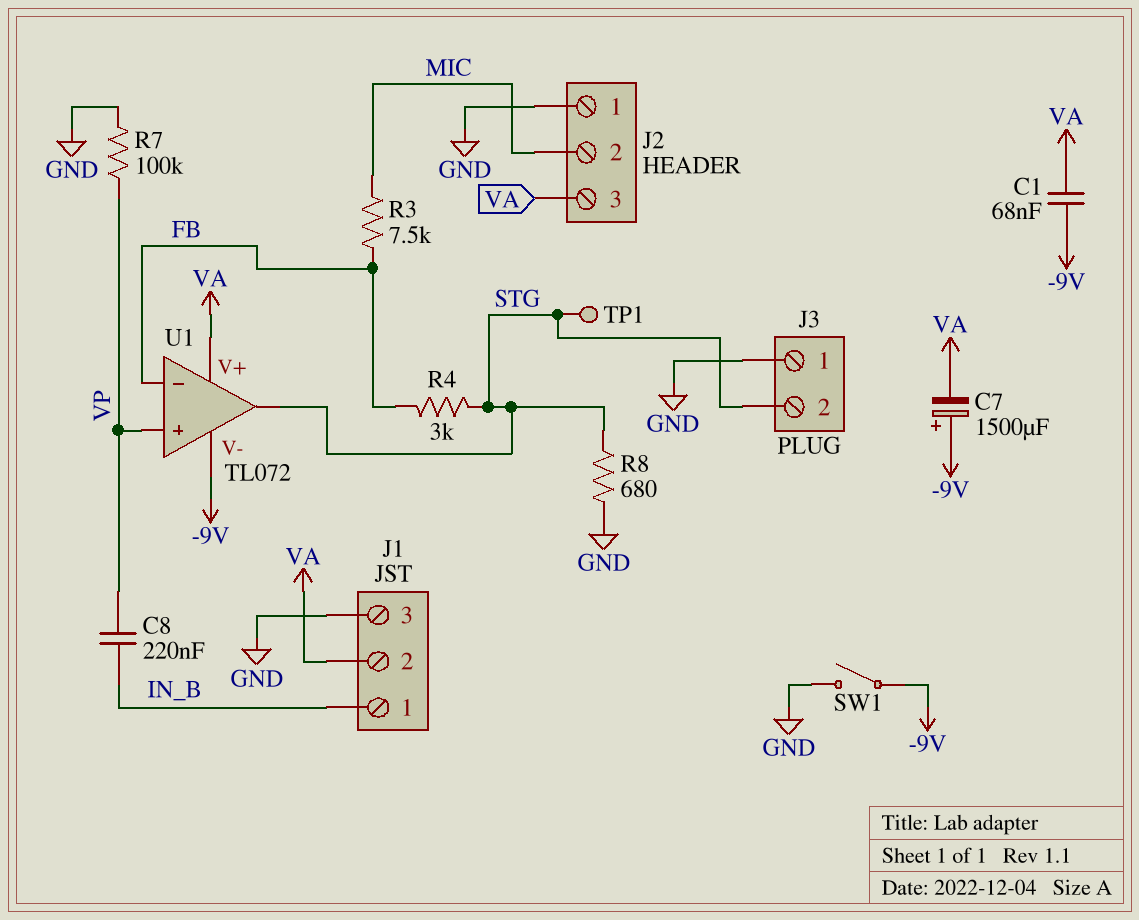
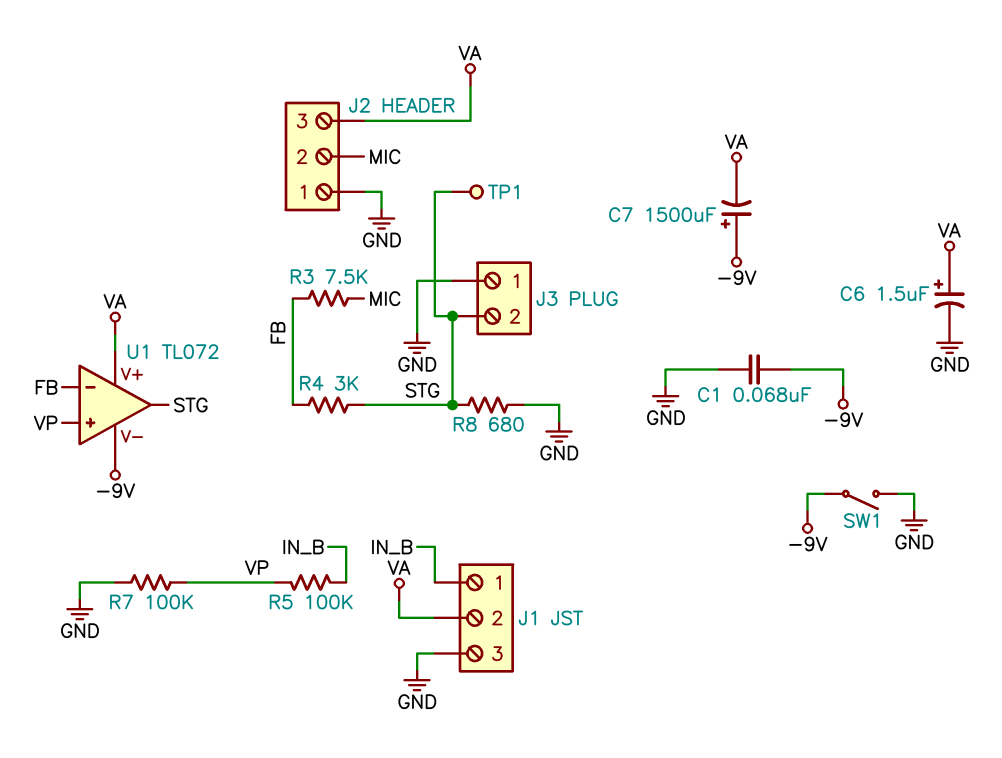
C1: 68nF (-9V, VA) -> 68nF (-9V, GND)
C6: none -> 1.5uF (plus VA, minus GND)
C8: 220nF (IN_B, VP) -> none
R5: none -> 100k (IN_B, VP)

